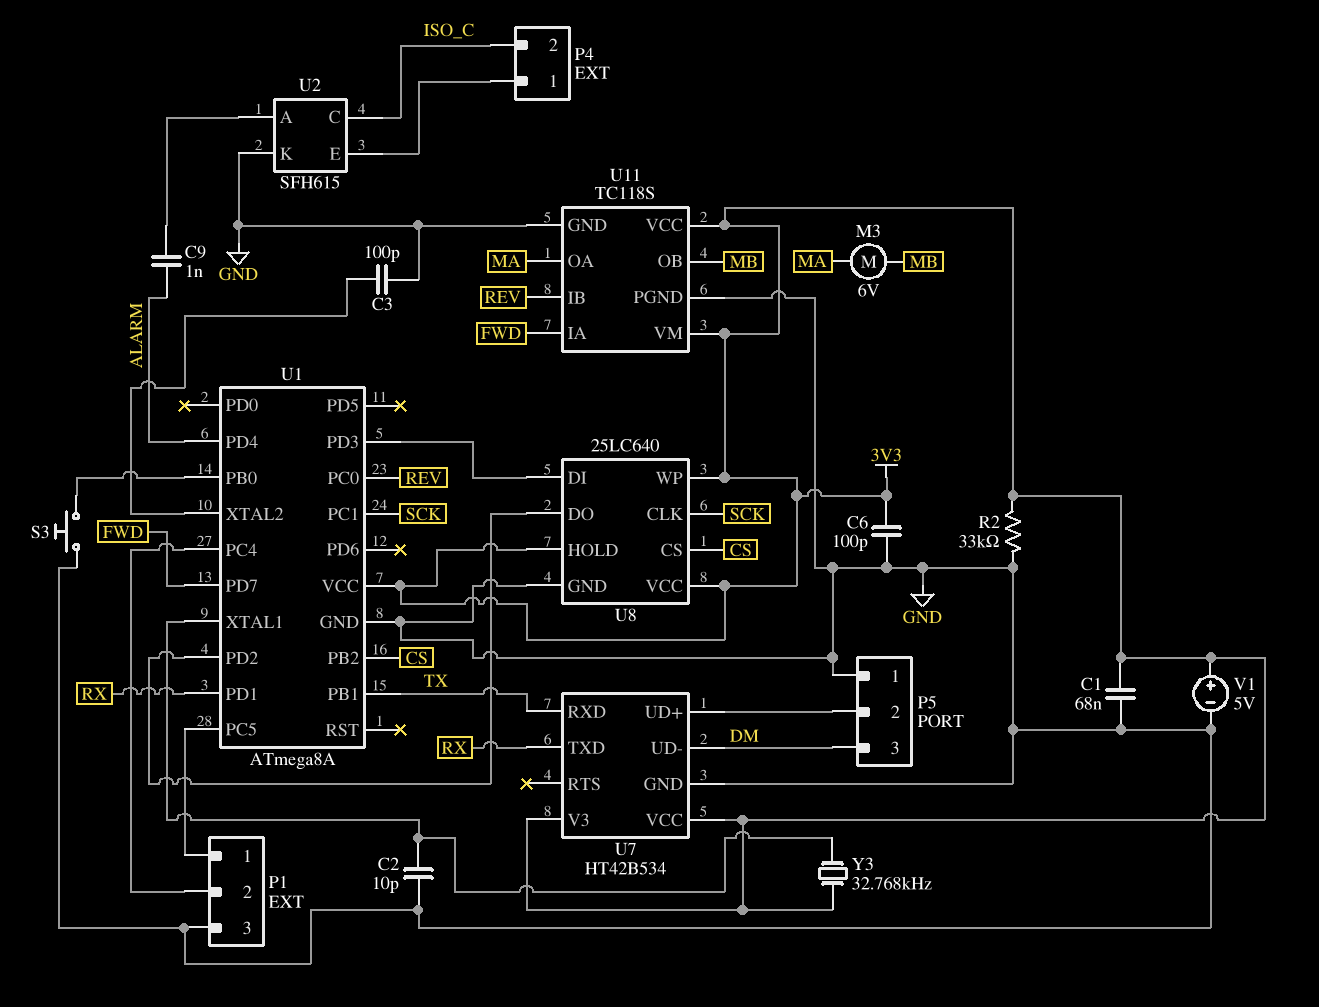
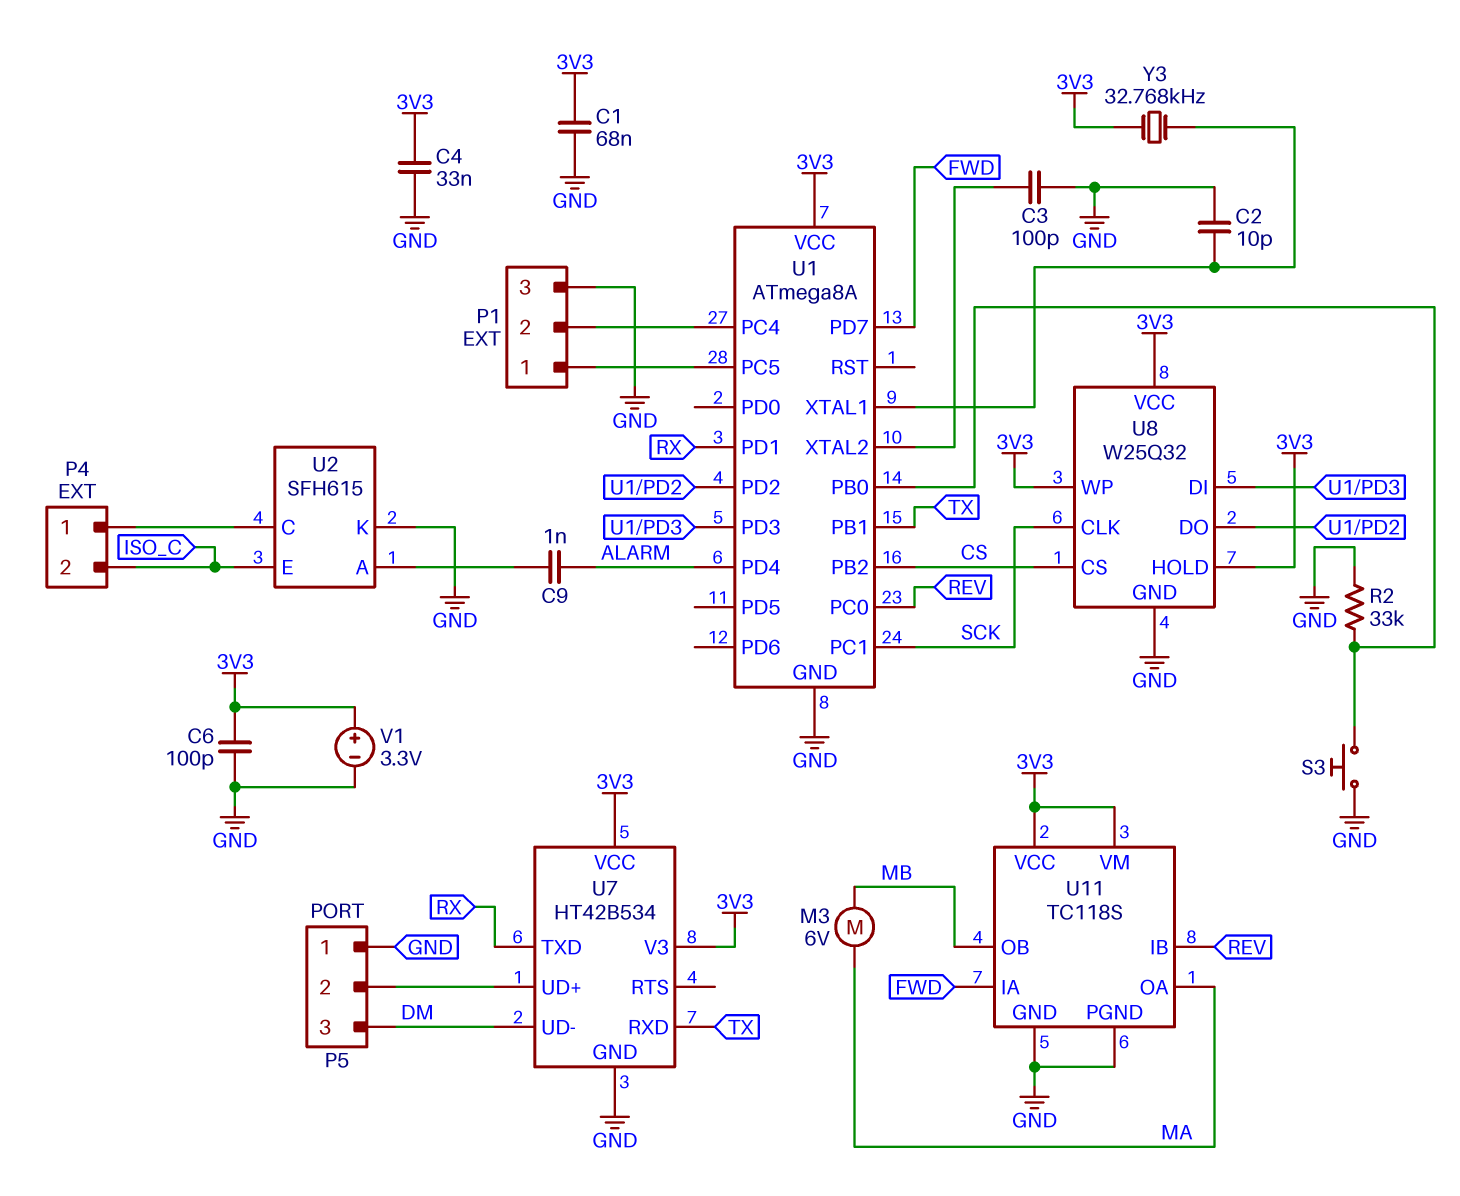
C4: none -> 33nF (3V3, GND)
R2: 33k (3V3, GND) -> 33k (GND, U1/PB0)
U2 pin C: ISO_C -> P4/1
U2 pin E: P4/1 -> ISO_C
U8: 25LC640 -> W25Q32
V1: 5V (plus 3V3, minus GND) -> 3.3V (plus 3V3, minus GND)

